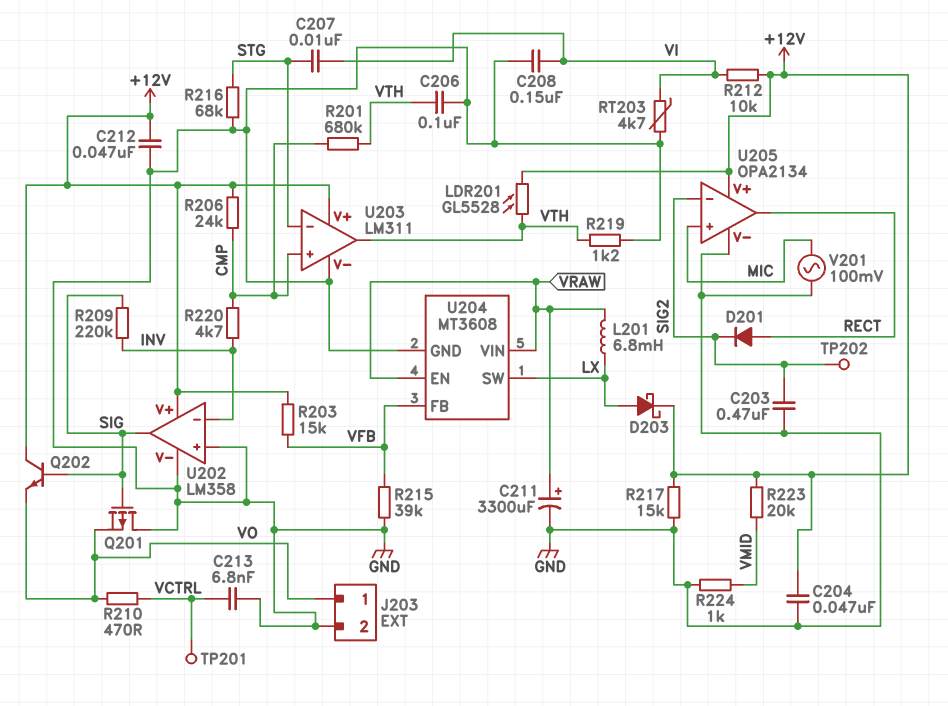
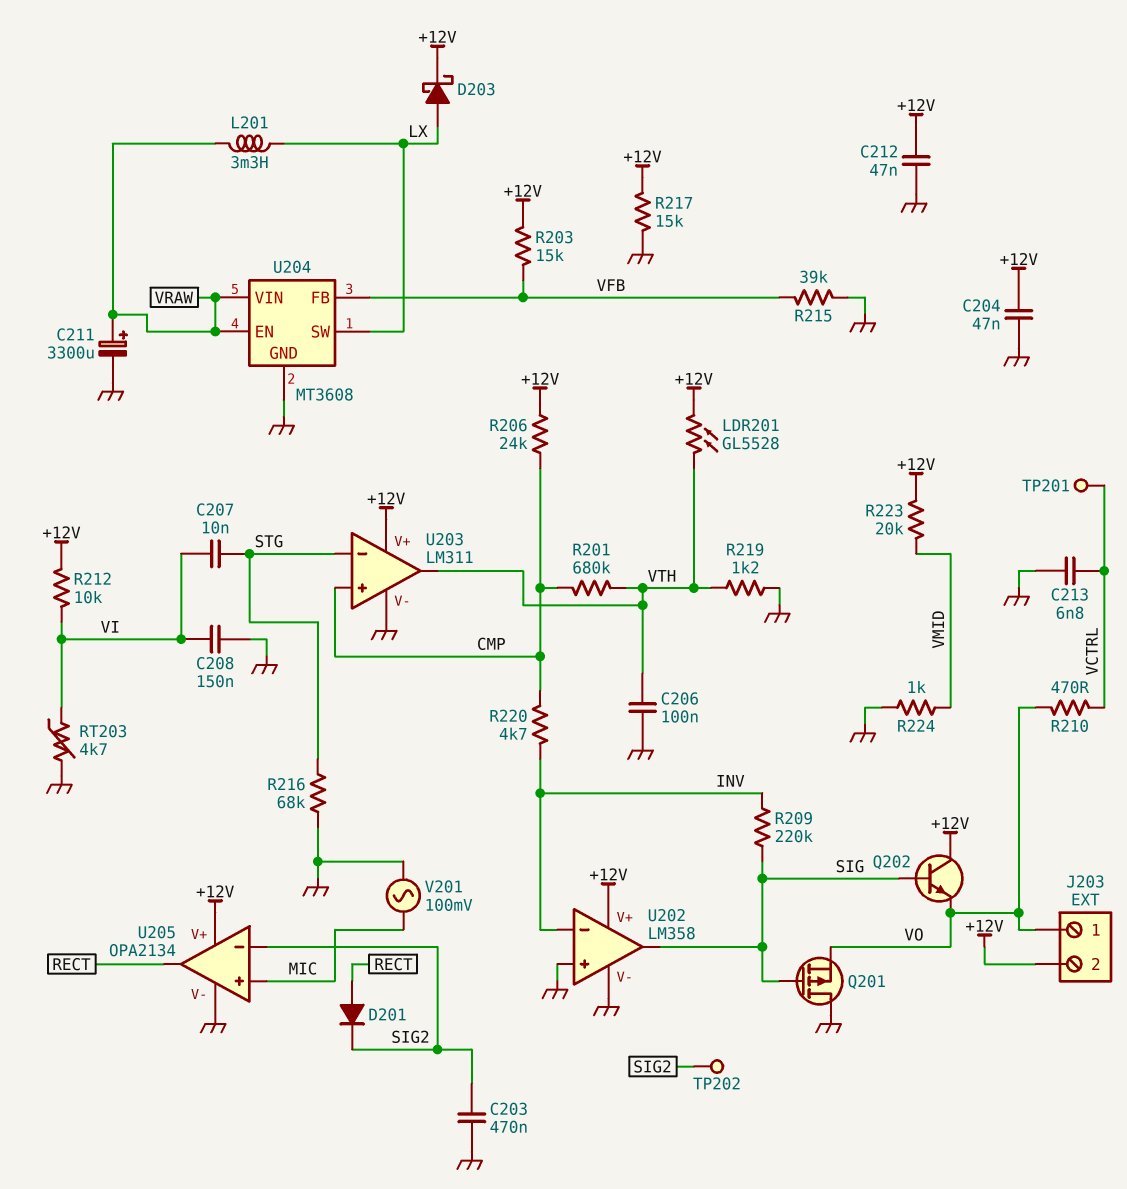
J203 pin 2: GND -> +12V
L201: 6.8mH (LX, VRAW) -> 3.3mH (LX, VRAW)

